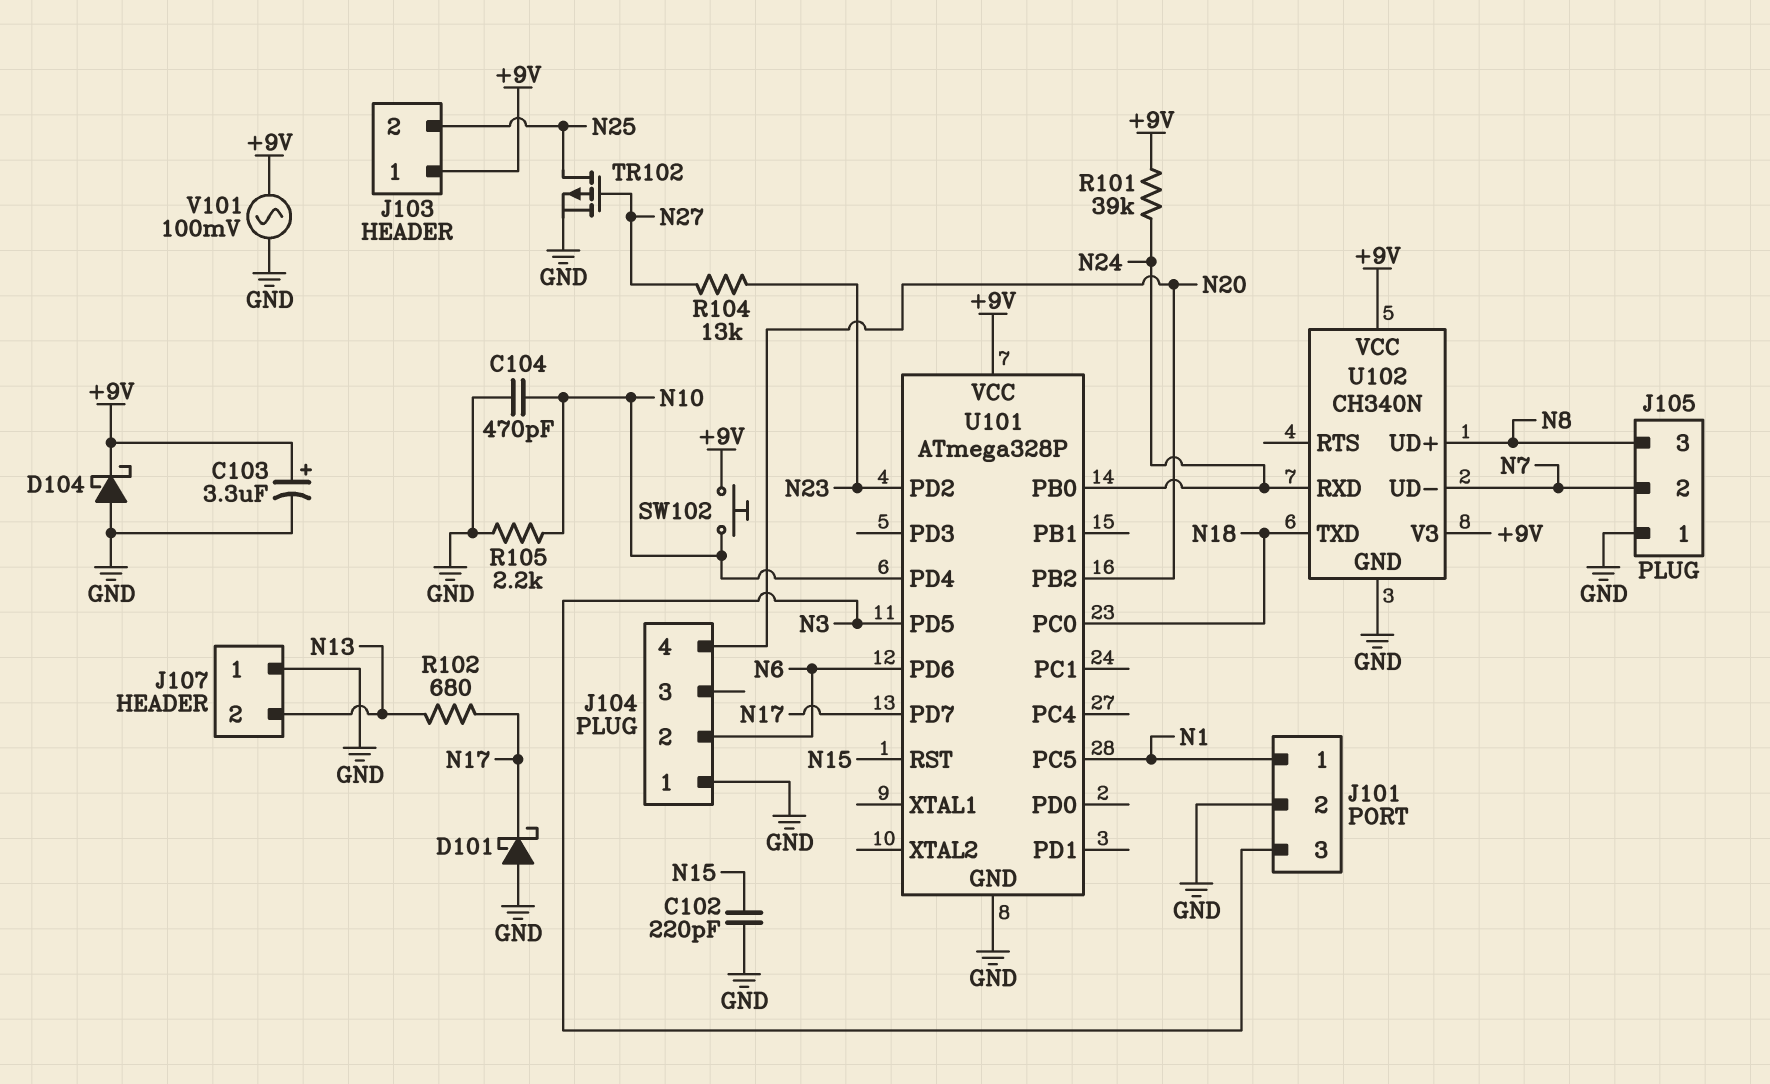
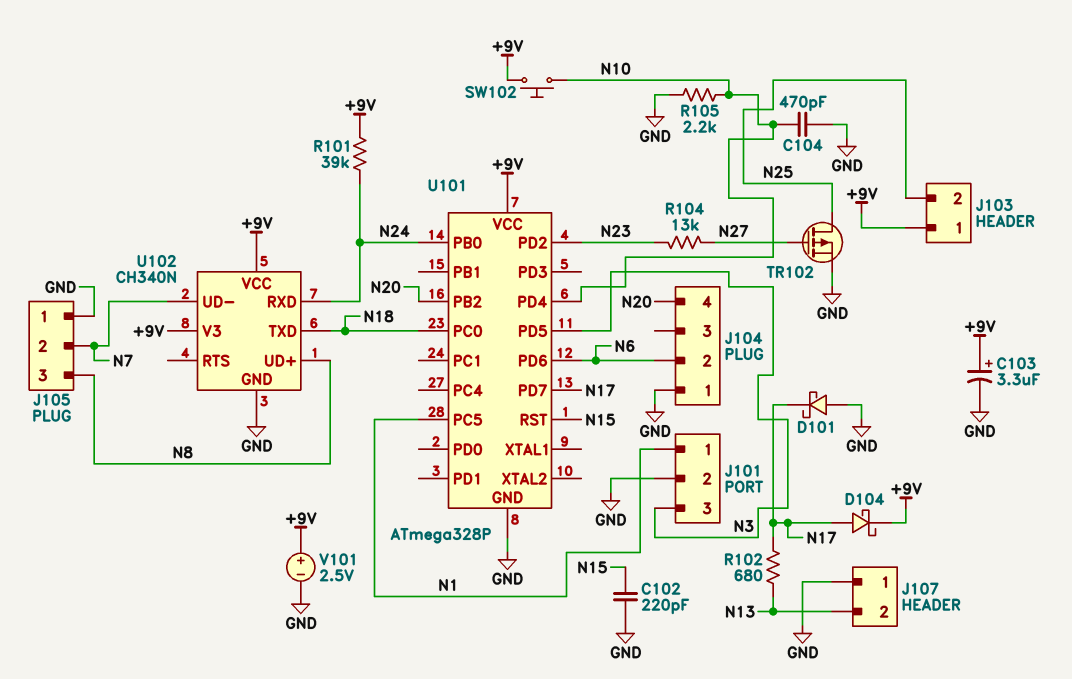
D104: schottky (A GND, K +9V) -> schottky (A N17, K +9V)
V101: AC 100mV (+9V, GND) -> 2.5V (plus +9V, minus GND)

